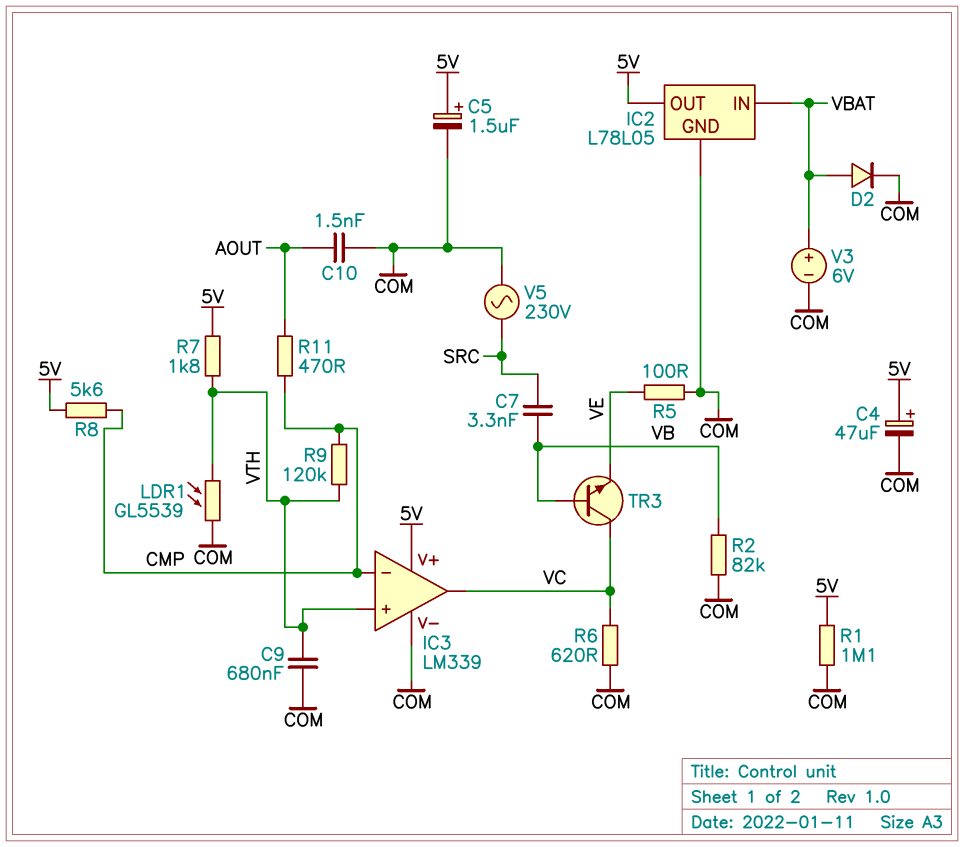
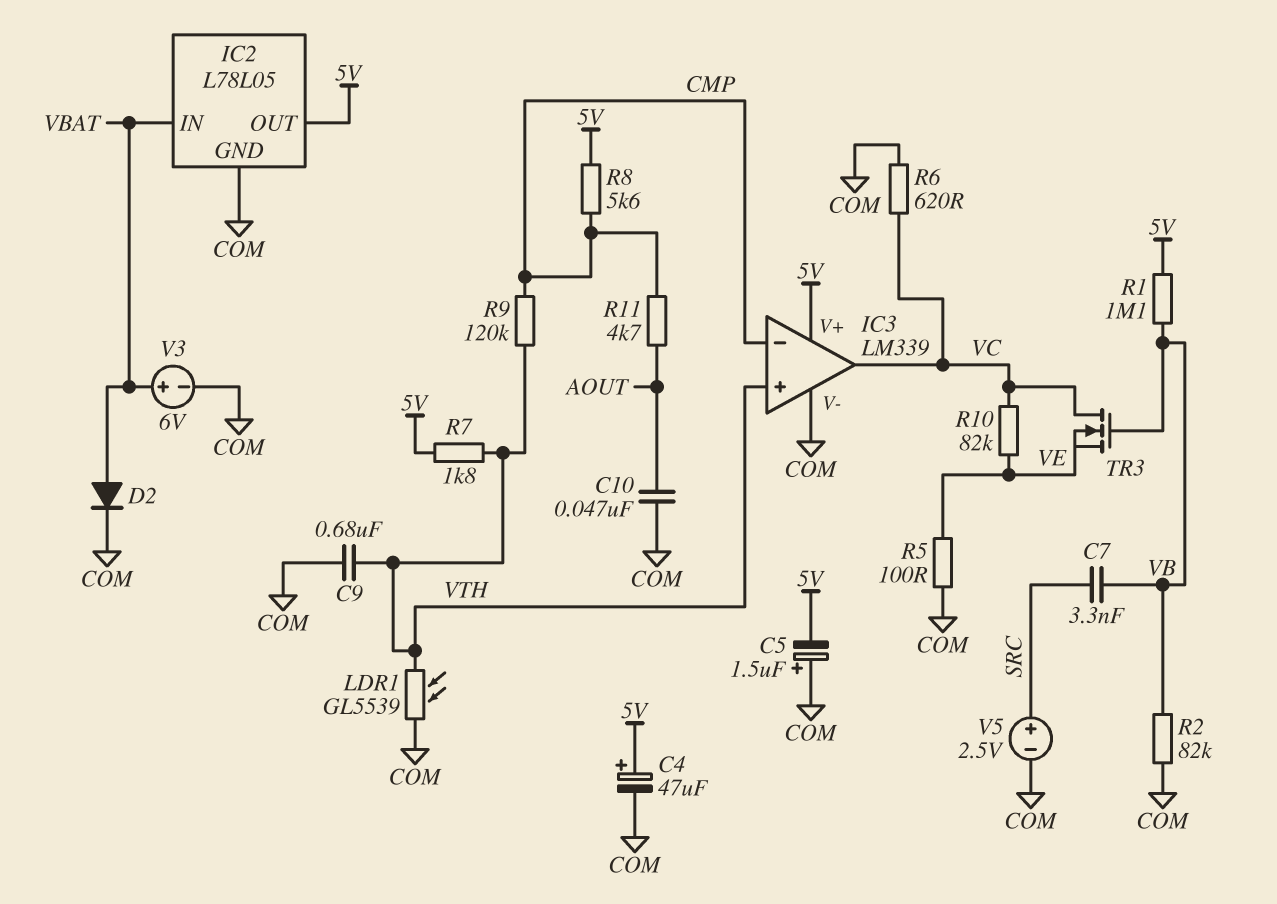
C5: 1.5uF (plus 5V, minus COM) -> 1.5uF (plus COM, minus 5V)
C10: 1.5nF (AOUT, COM) -> 47nF (AOUT, COM)
R1: 1.1M (5V, COM) -> 1.1M (5V, VB)
R10: none -> 82k (VC, VE)
R11: 470 (AOUT, CMP) -> 4.7k (AOUT, CMP)
TR3: NPN (B VB, C VC, E VE) -> NMOS (G VB, D VC, S VE)
V5: AC 230V (COM, SRC) -> 2.5V (plus SRC, minus COM)

